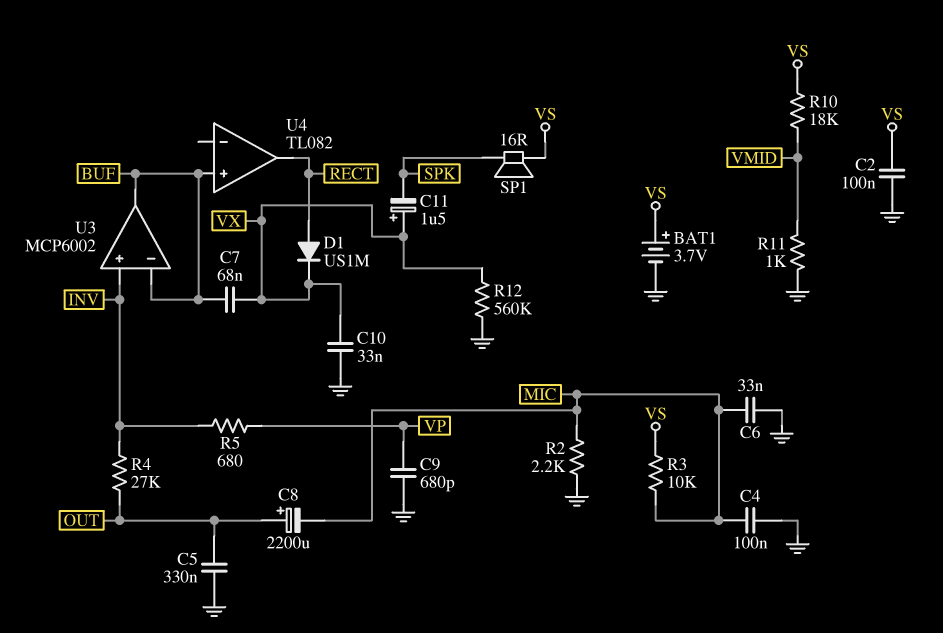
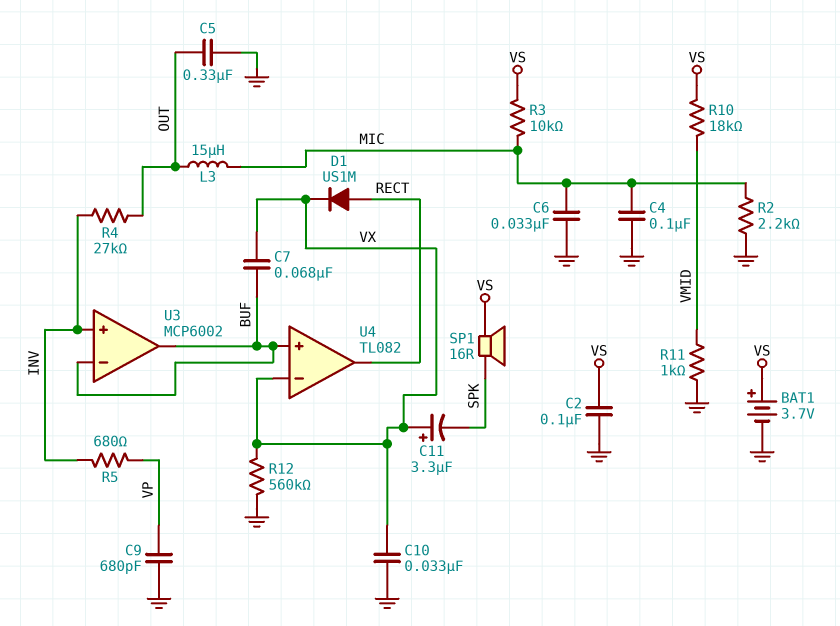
C8: 2200uF (plus OUT, minus MIC) -> none
C11: 1.5uF (plus VX, minus SPK) -> 3.3uF (plus VX, minus SPK)
L3: none -> 15uH (MIC, OUT)
U4 pin in-: none -> VX

